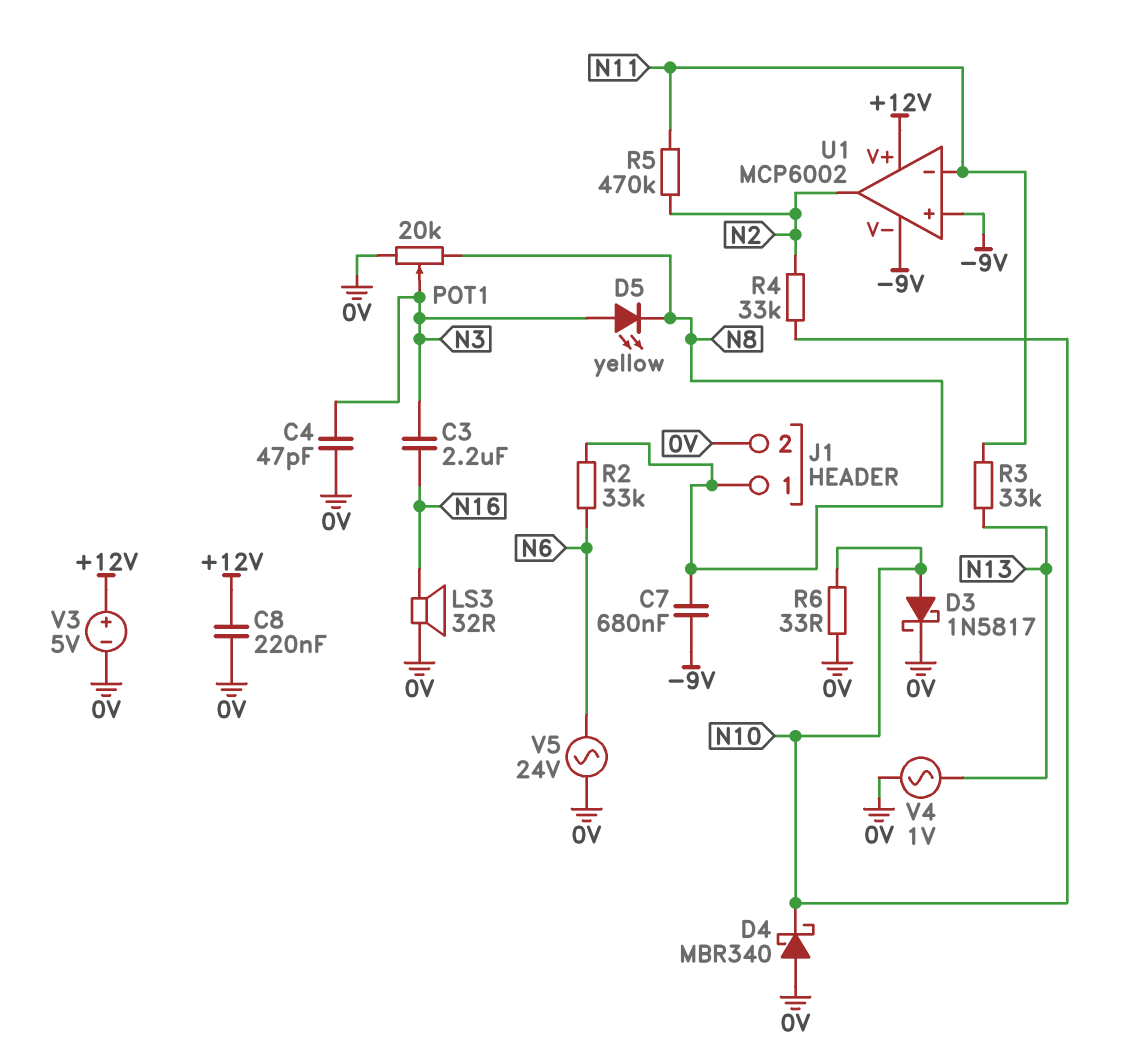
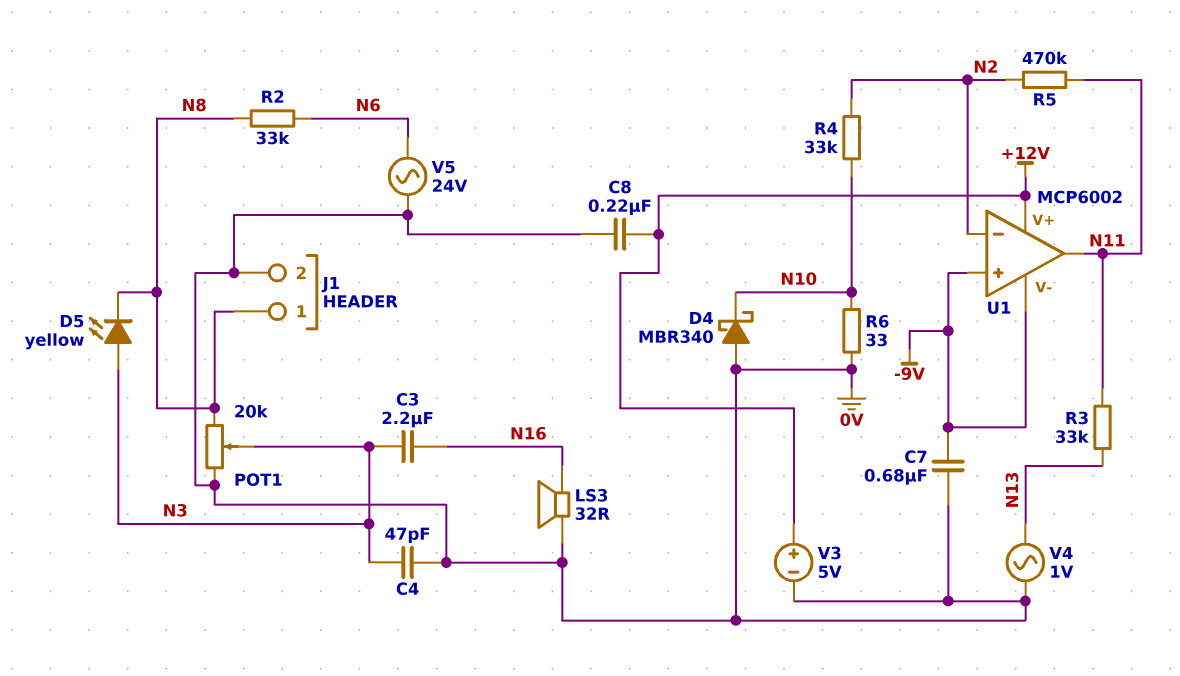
C7: 680nF (-9V, N8) -> 680nF (-9V, 0V)
D3: schottky 1N5817 (A N10, K 0V) -> none
U1 pin in-: N11 -> N2
U1 pin out: N2 -> N11

